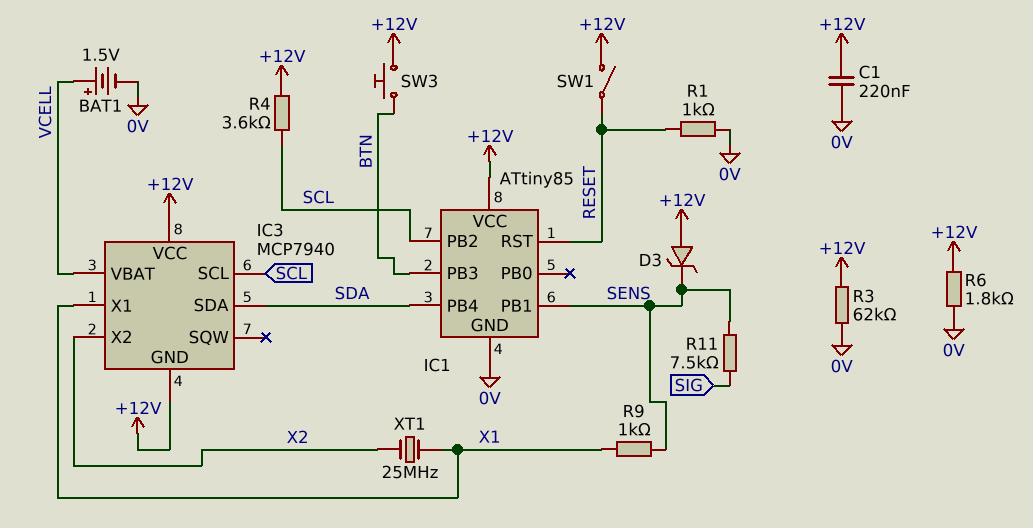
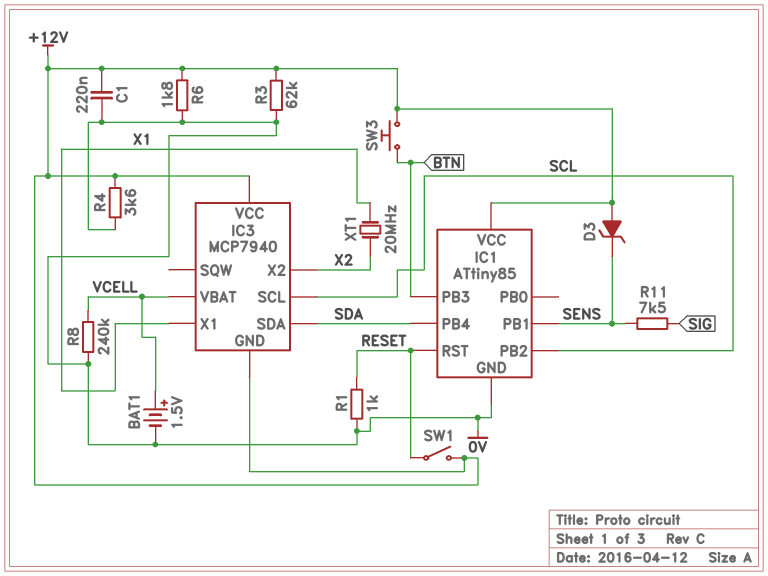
R4: 3.6k (+12V, SCL) -> 3.6k (+12V, 0V)
R8: none -> 240k (0V, VCELL)
R9: 1k (SENS, X1) -> none
XT1: 25MHz (X1, X2) -> 20MHz (X1, X2)

